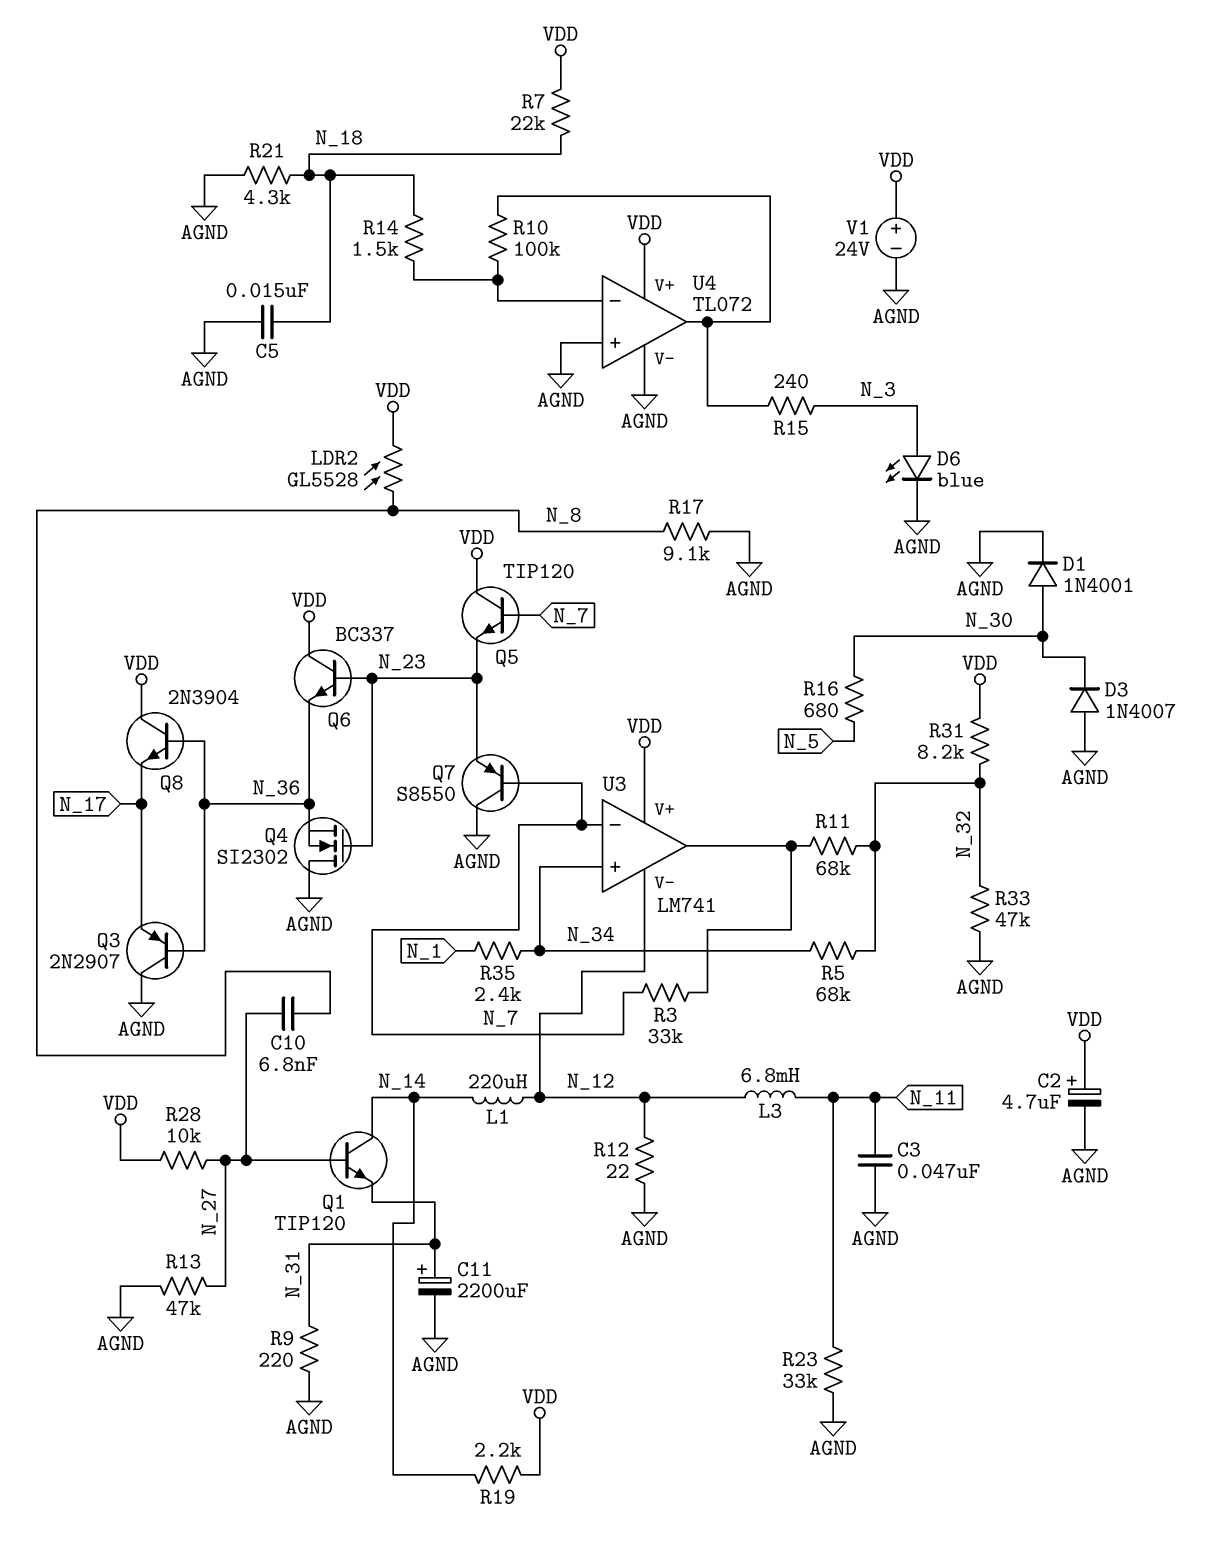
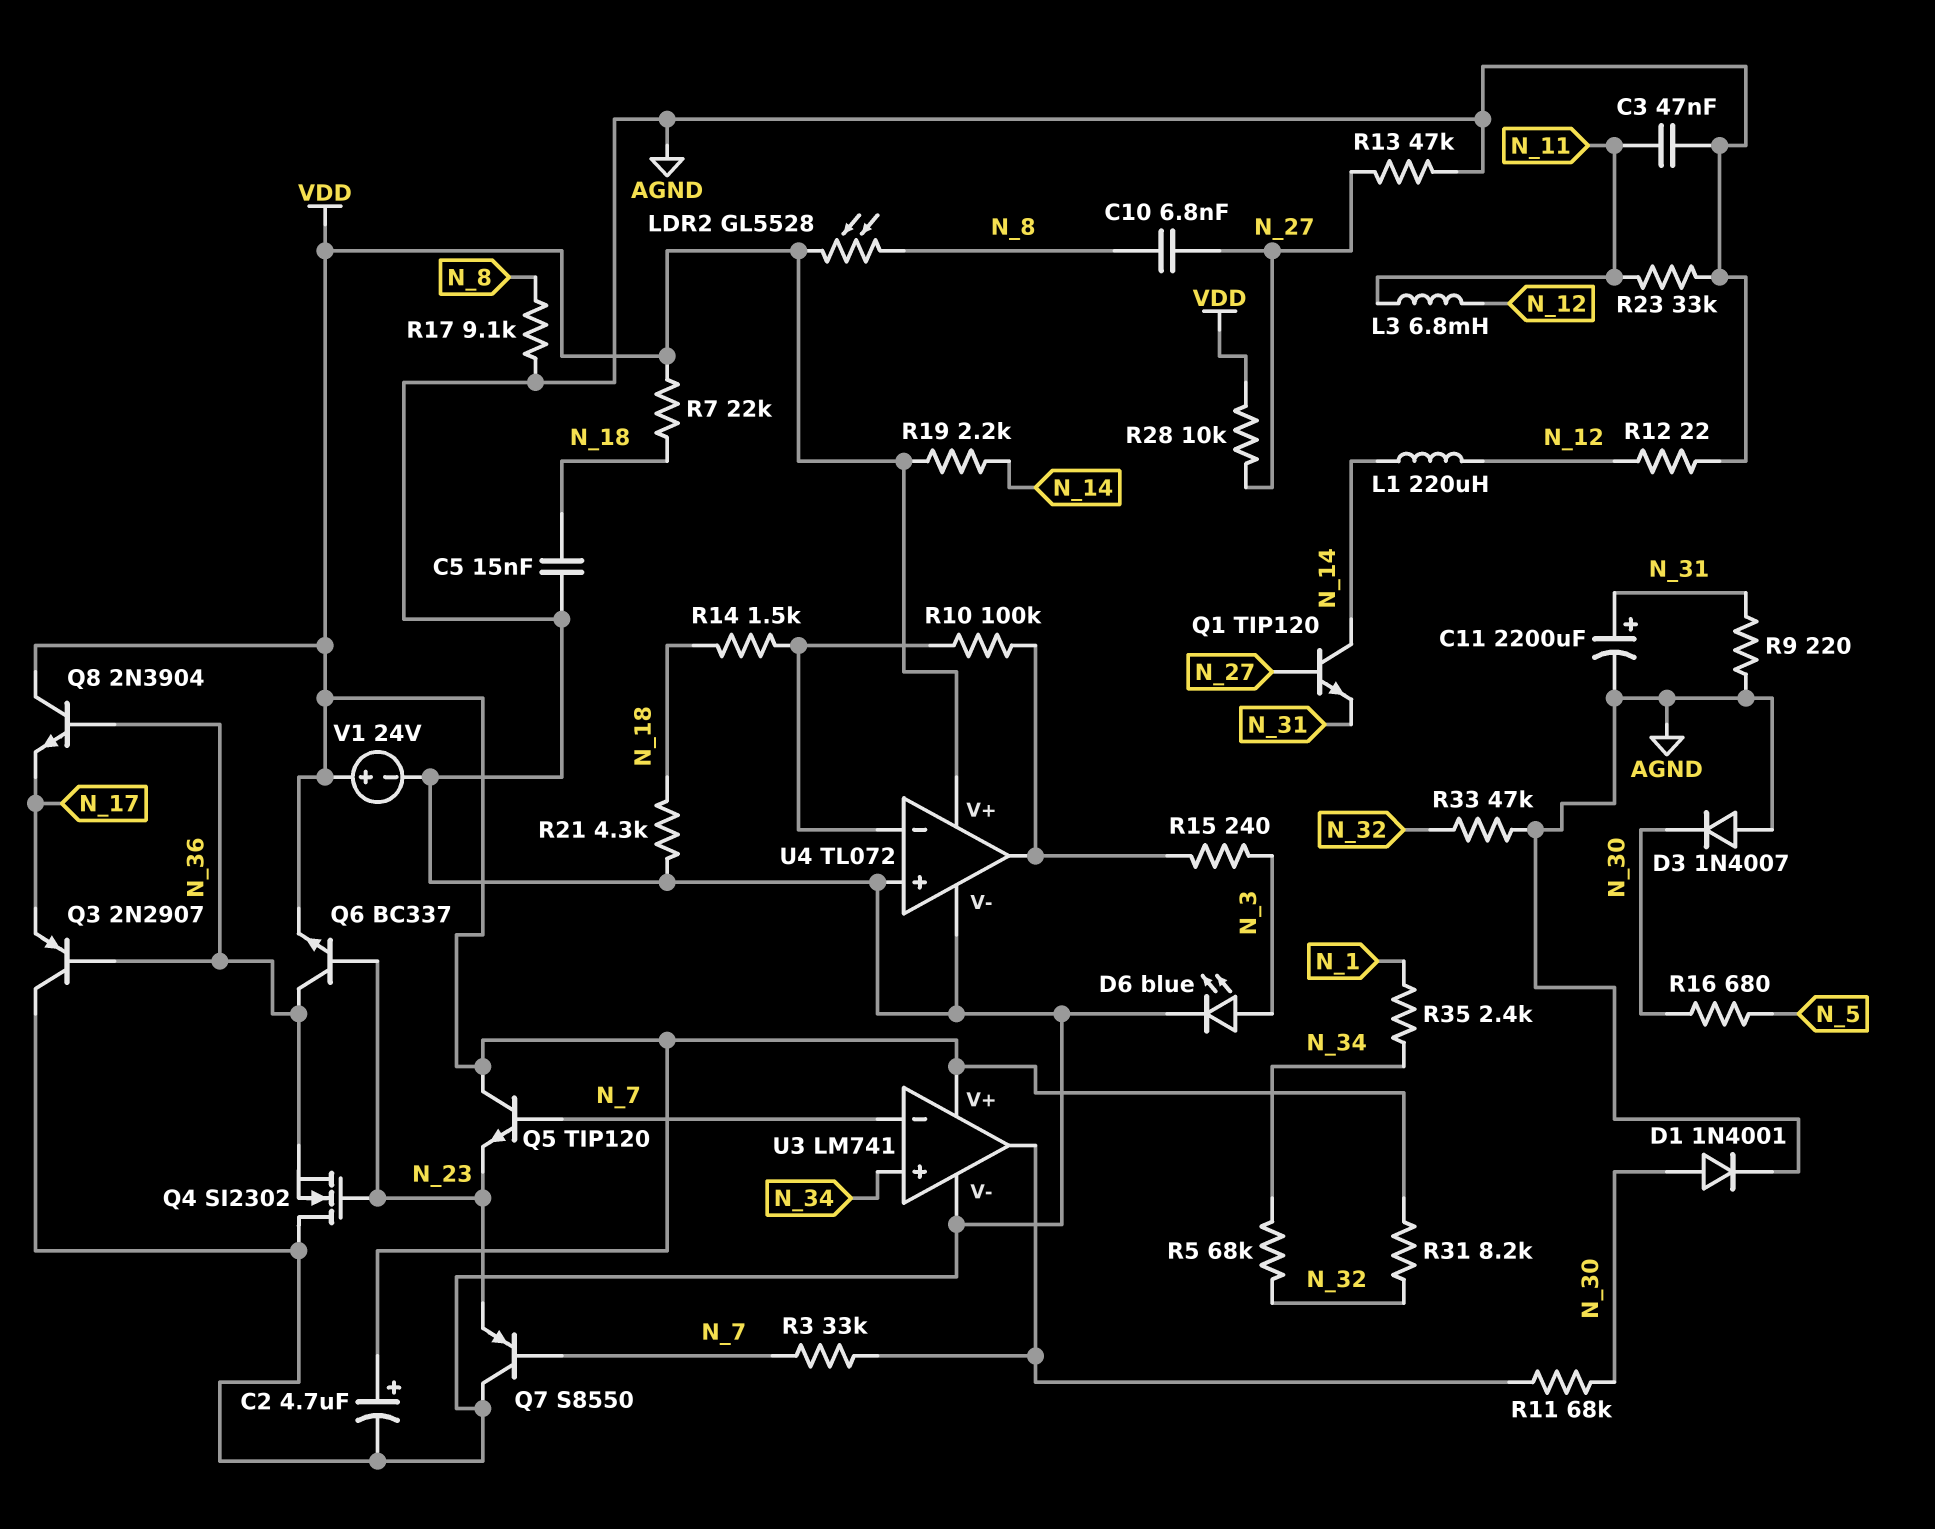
Q6: NPN BC337 (B N_23, C VDD, E N_36) -> NPN BC337 (B N_23, C N_36, E VDD)
R11: 68k (N_32, U3/out) -> 68k (N_30, U3/out)
U3 pin V-: N_12 -> AGND

